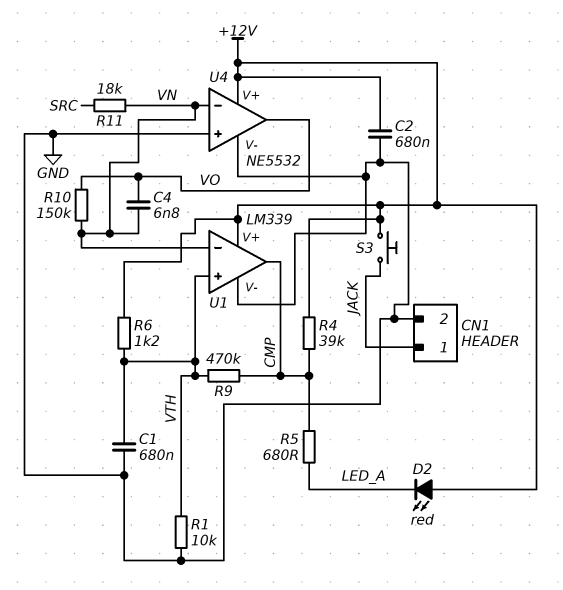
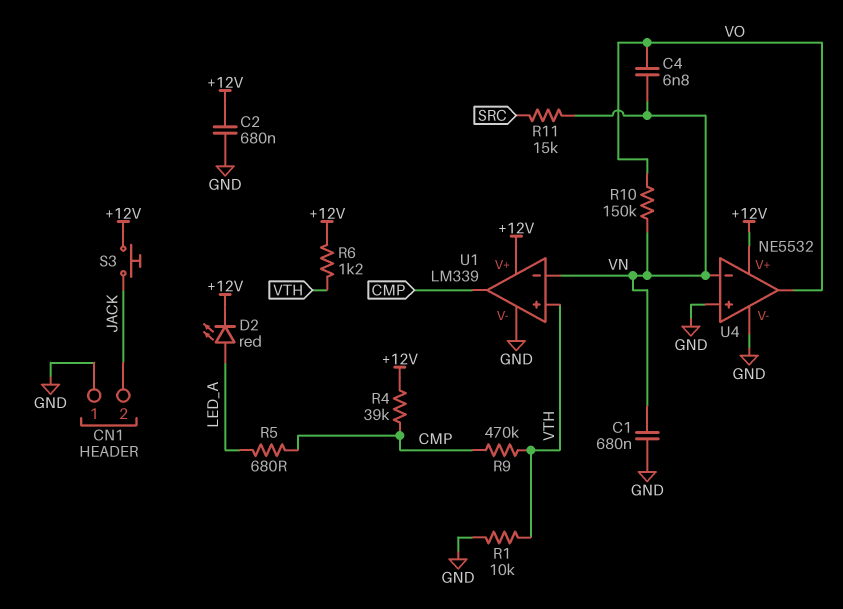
C1: 680nF (GND, VTH) -> 680nF (GND, VN)
CN1 pin 1: JACK -> GND
CN1 pin 2: GND -> JACK
D2: LED red (A +12V, K LED_A) -> LED red (A LED_A, K +12V)
R11: 18k (SRC, VN) -> 15k (SRC, VN)

